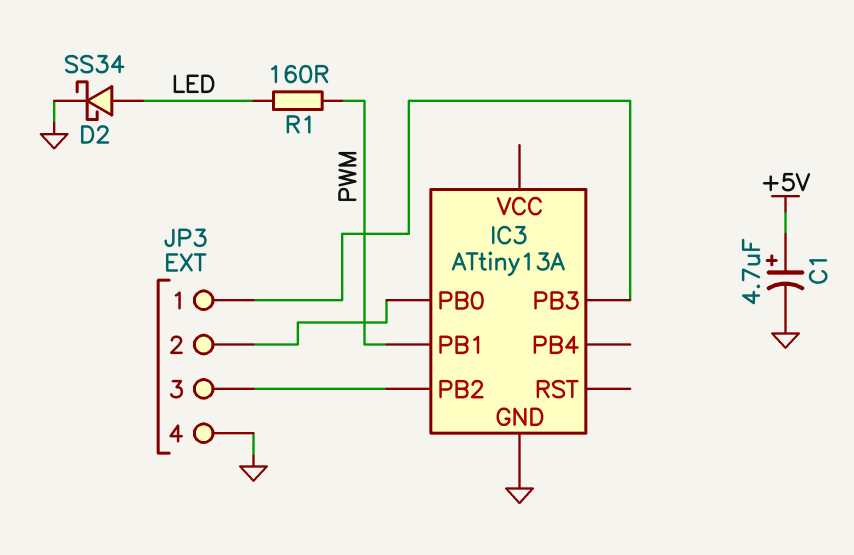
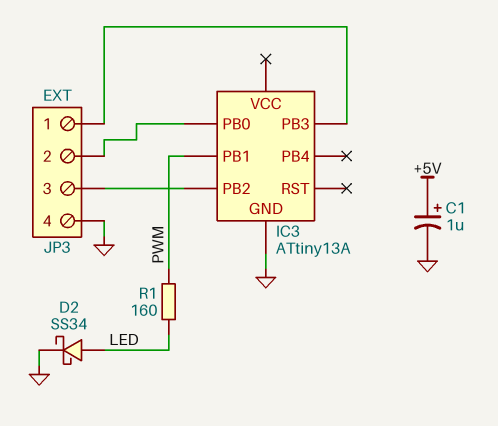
C1: 4.7uF (plus +5V, minus GND) -> 1uF (plus +5V, minus GND)

